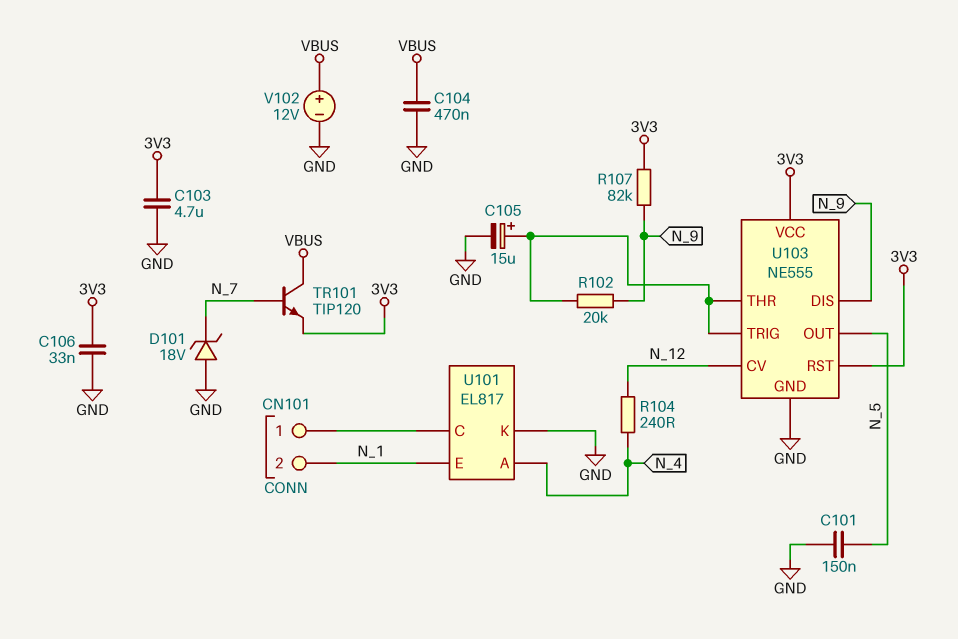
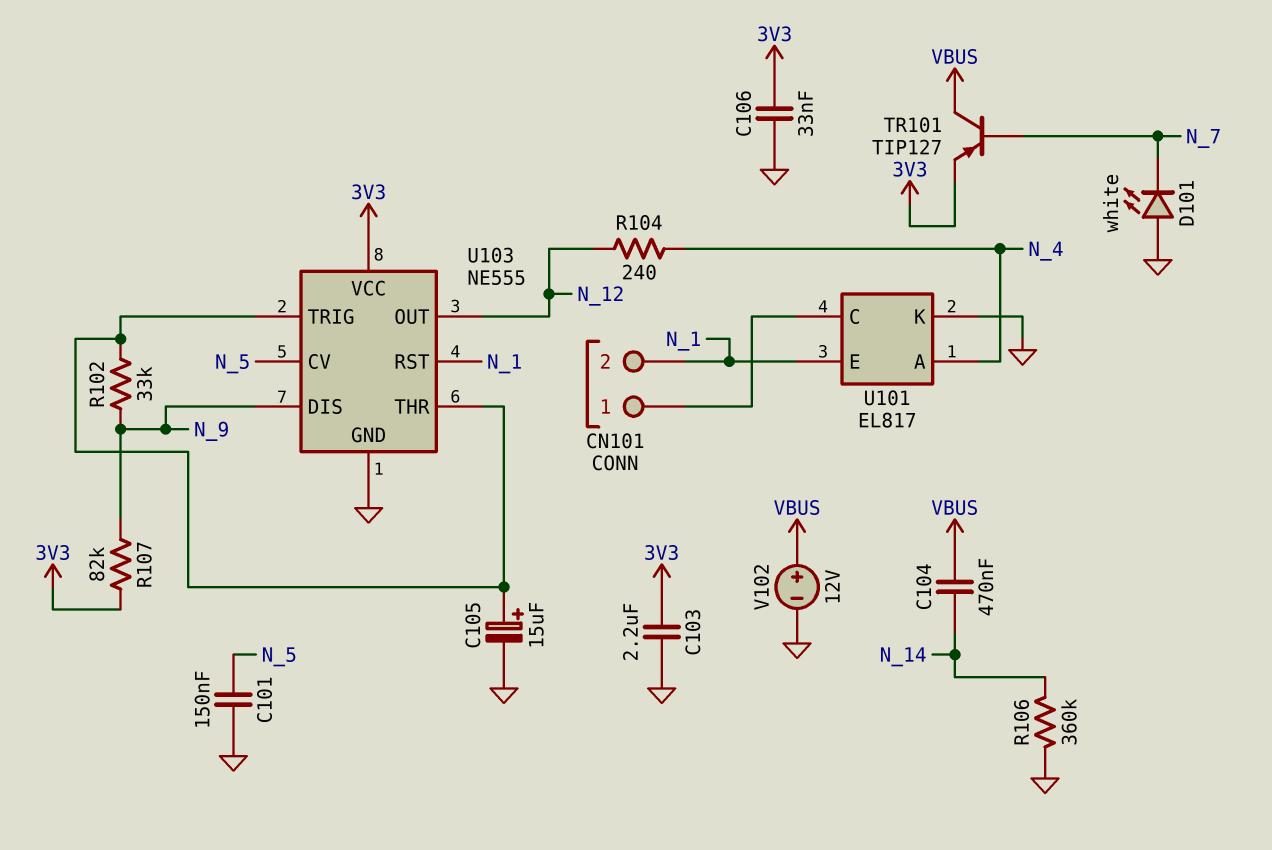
C103: 4.7uF (3V3, GND) -> 2.2uF (3V3, GND)
C104: 470nF (GND, VBUS) -> 470nF (N_14, VBUS)
D101: zener 18V (A GND, K N_7) -> LED white (A GND, K N_7)
R102: 20k (N_9, U103/THR) -> 33k (N_9, U103/THR)
R106: none -> 360k (GND, N_14)
TR101: NPN TIP120 (B N_7, C VBUS, E 3V3) -> PNP TIP127 (B N_7, C VBUS, E 3V3)
U103 pin CV: N_12 -> N_5
U103 pin OUT: N_5 -> N_12
U103 pin RST: 3V3 -> N_1

